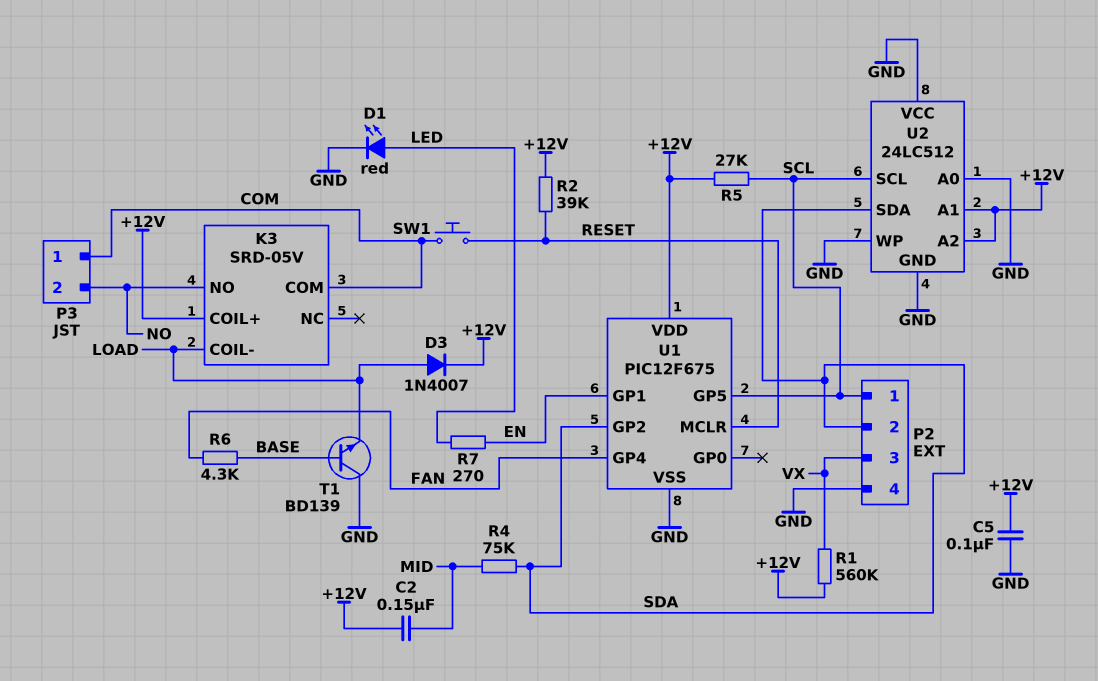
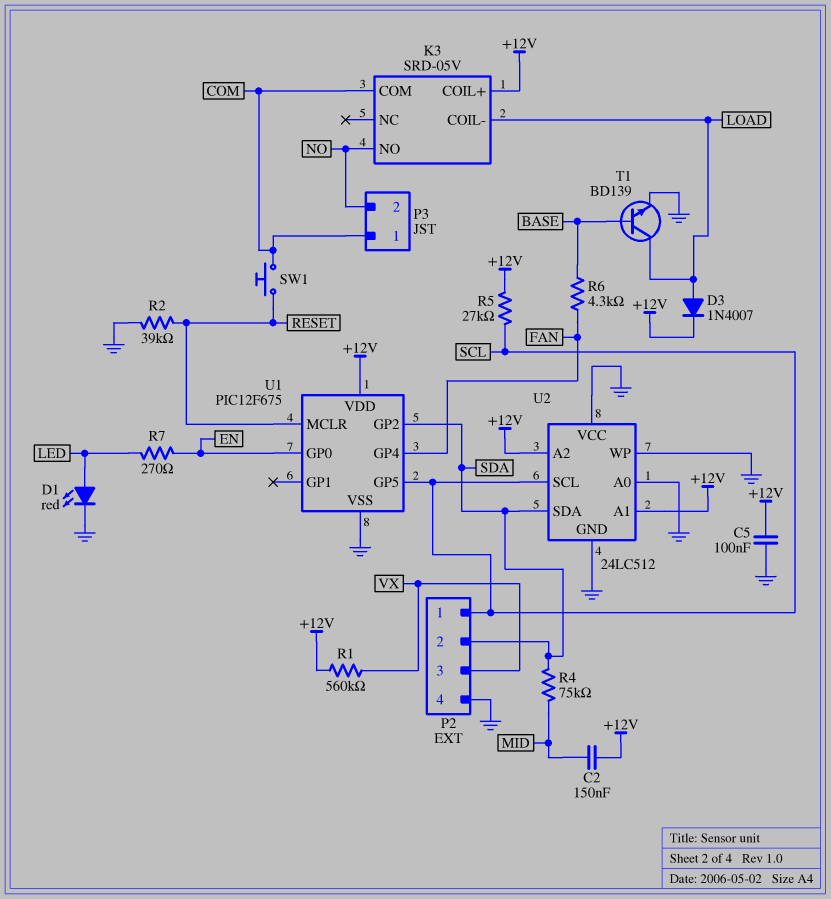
R2: 39k (+12V, RESET) -> 39k (GND, RESET)
T1: NPN BD139 (B BASE, C GND, E LOAD) -> NPN BD139 (B BASE, C LOAD, E GND)
U1 pin GP0: none -> EN
U1 pin GP1: EN -> none

